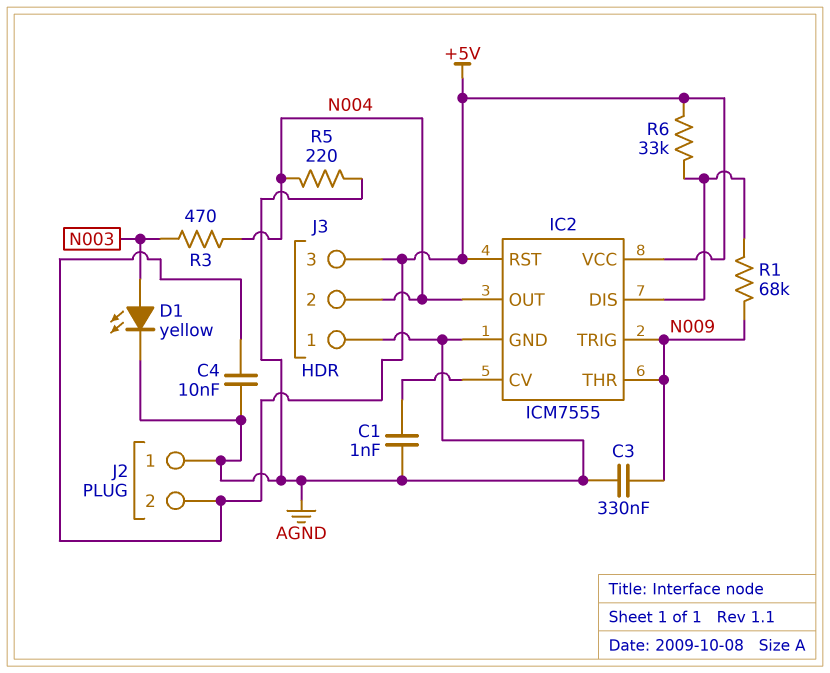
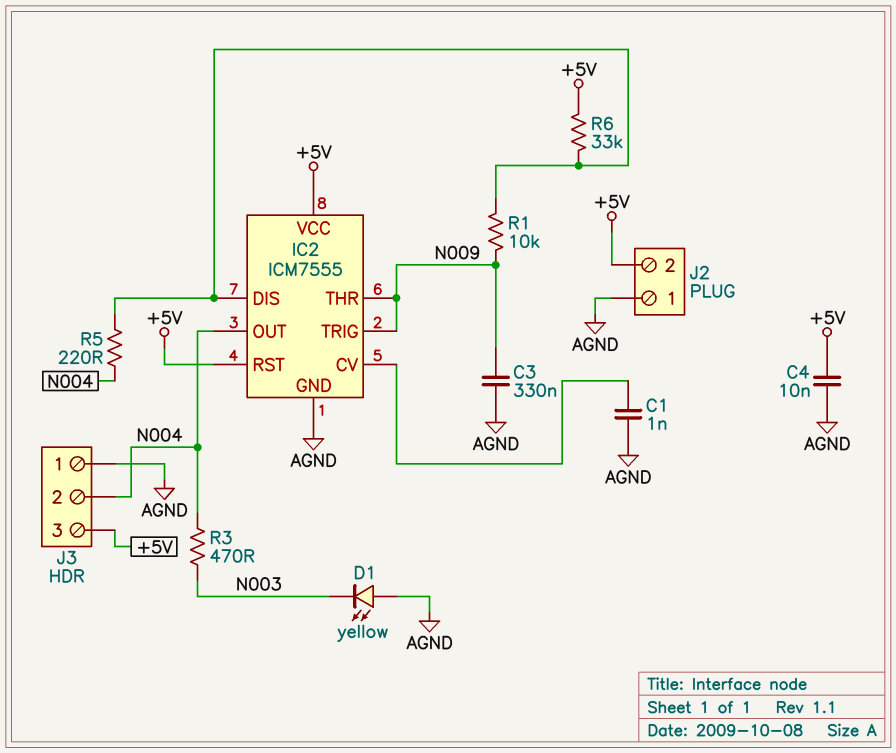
D1: LED yellow (A N003, K AGND) -> LED yellow (A AGND, K N003)
R1: 68k (IC2/DIS, N009) -> 10k (IC2/DIS, N009)
R5: 220 (AGND, N004) -> 220 (IC2/DIS, N004)

